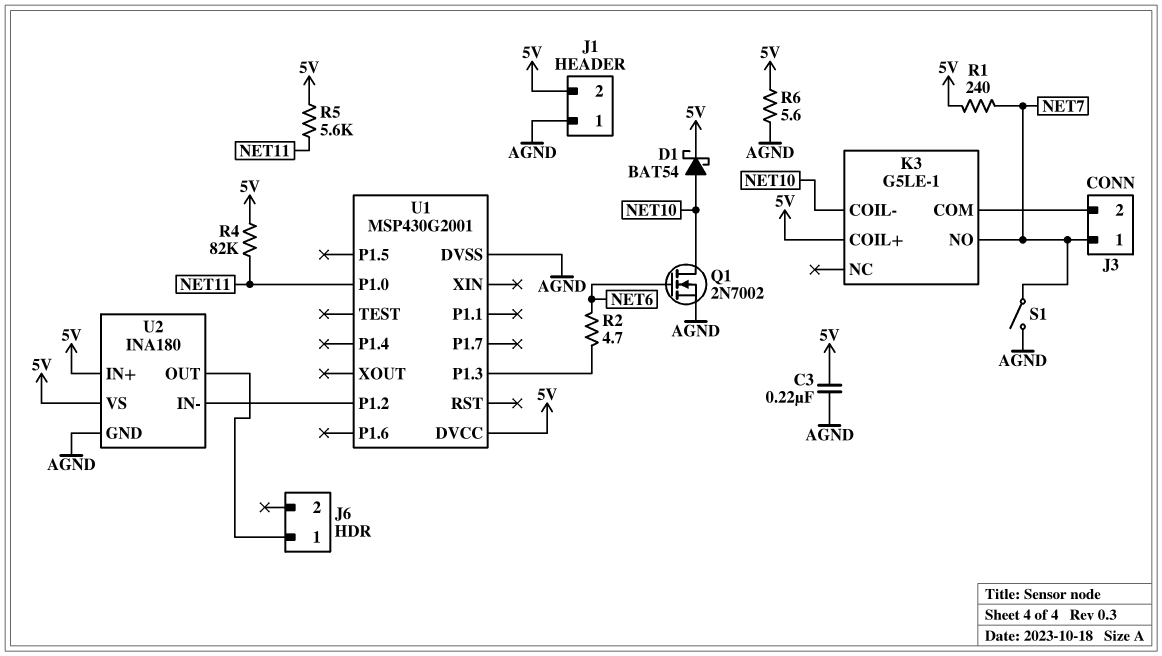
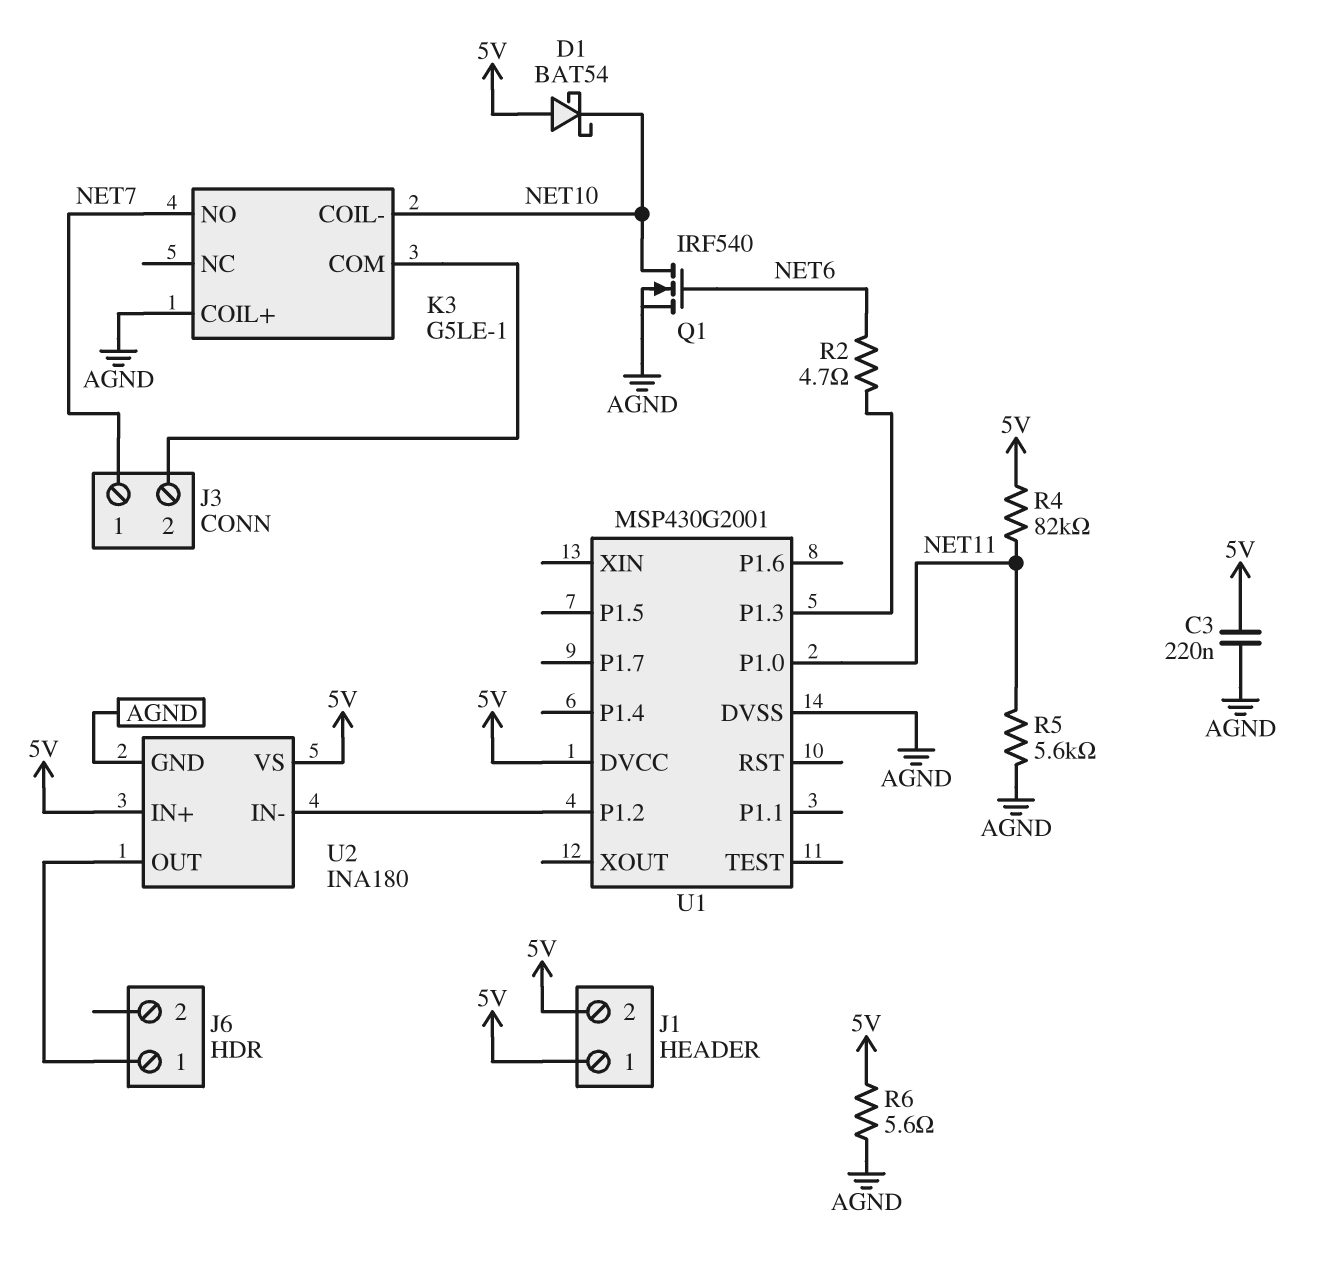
D1: schottky BAT54 (A NET10, K 5V) -> schottky BAT54 (A 5V, K NET10)
J1 pin 1: AGND -> 5V
K3 pin COIL+: 5V -> AGND
Q1: NMOS 2N7002 (G NET6, D NET10, S AGND) -> NMOS IRF540 (G NET6, D NET10, S AGND)
R1: 240 (5V, NET7) -> none
R5: 5.6k (5V, NET11) -> 5.6k (AGND, NET11)
S1: switch (AGND, NET7) -> none

